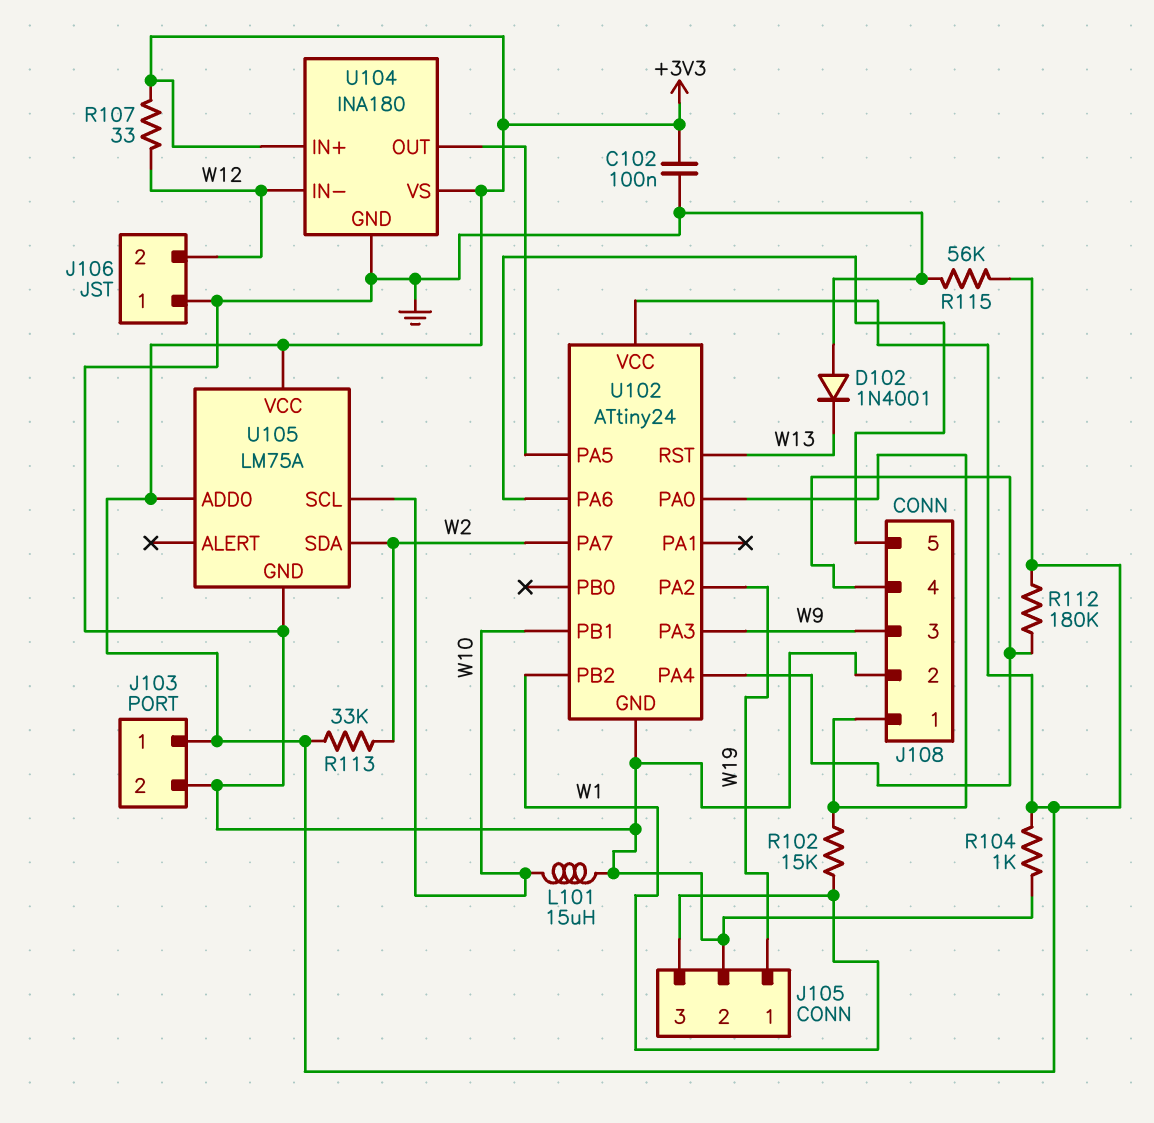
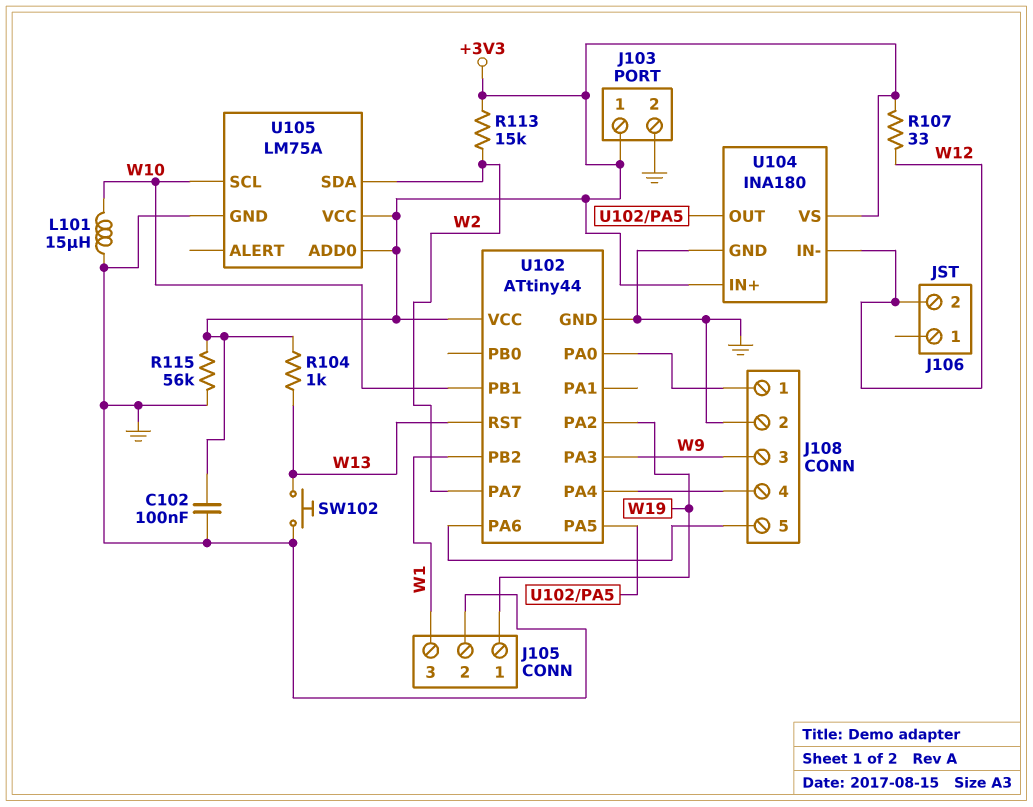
D102: diode 1N4001 (A GND, K W13) -> none
J106 pin 1: GND -> none
R102: 15k (J108/1, W1) -> none
R104: 1k (+3V3, GND) -> 1k (+3V3, W13)
R112: 180k (+3V3, J108/4) -> none
R113: 33k (+3V3, W2) -> 15k (+3V3, W2)
SW102: none -> button (GND, W13)
U102: ATtiny24 -> ATtiny44

